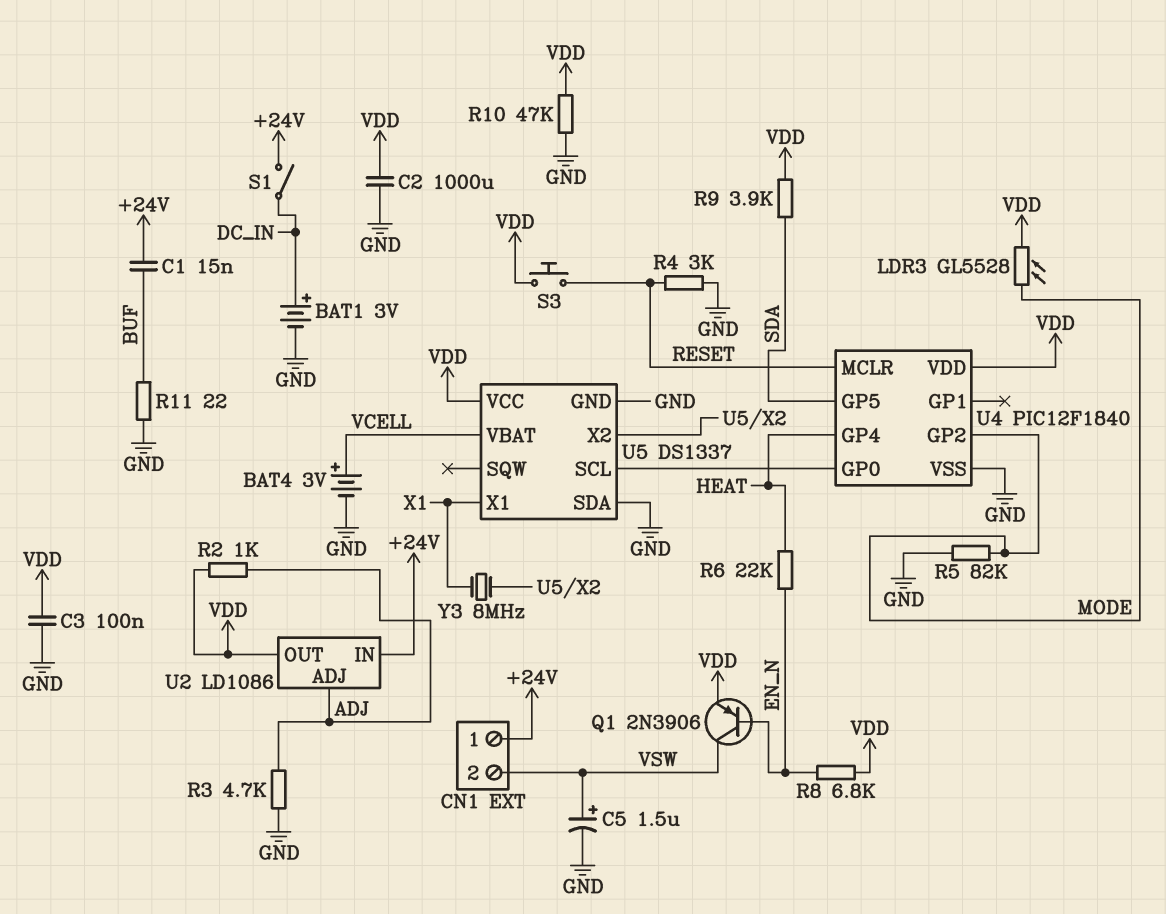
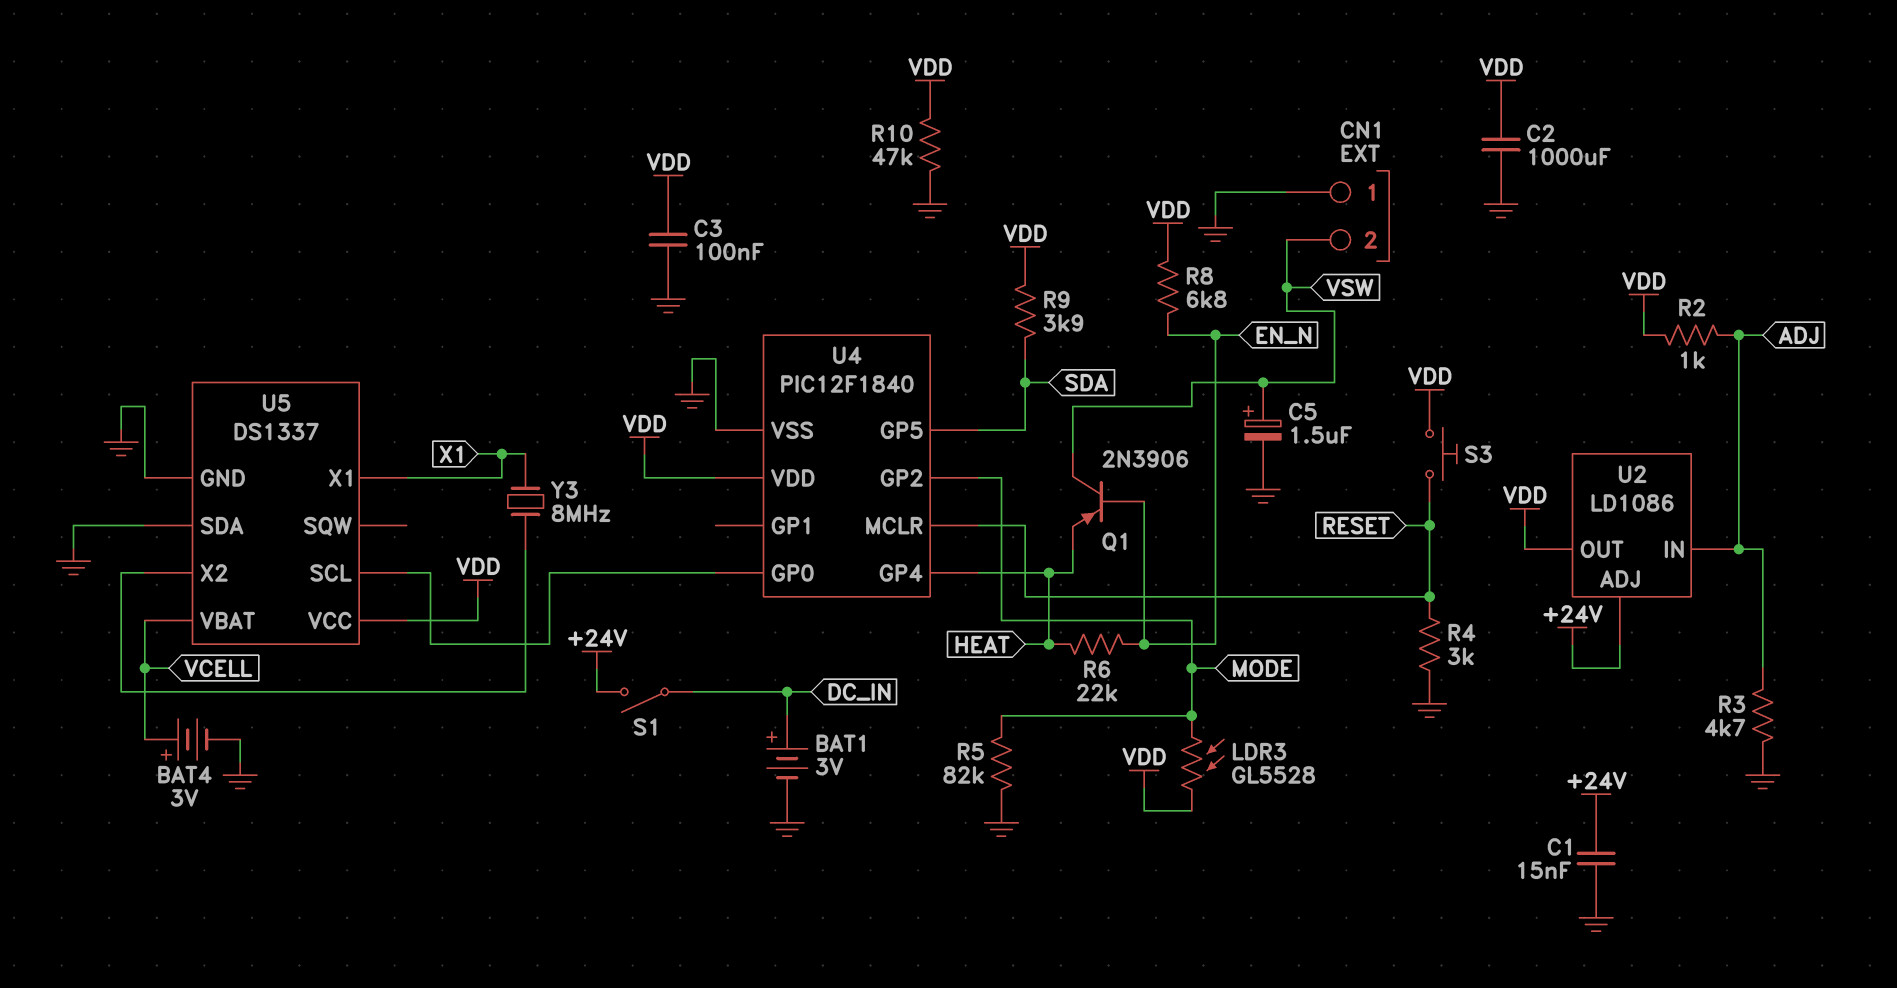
C1: 15nF (+24V, BUF) -> 15nF (+24V, GND)
CN1 pin 1: +24V -> GND
Q1: PNP 2N3906 (B EN_N, C VSW, E VDD) -> PNP 2N3906 (B EN_N, C VSW, E HEAT)
R11: 22 (BUF, GND) -> none
U2 pin ADJ: ADJ -> +24V
U2 pin IN: +24V -> ADJ

